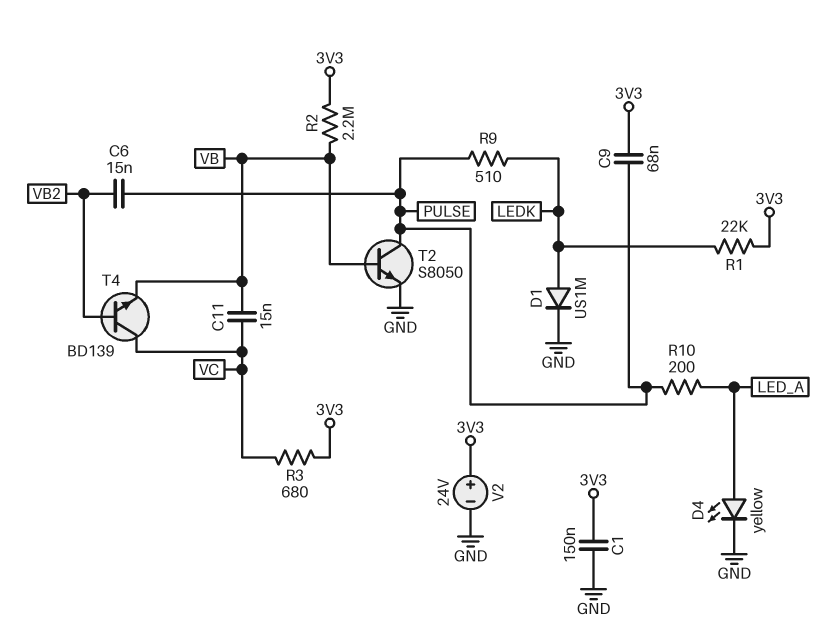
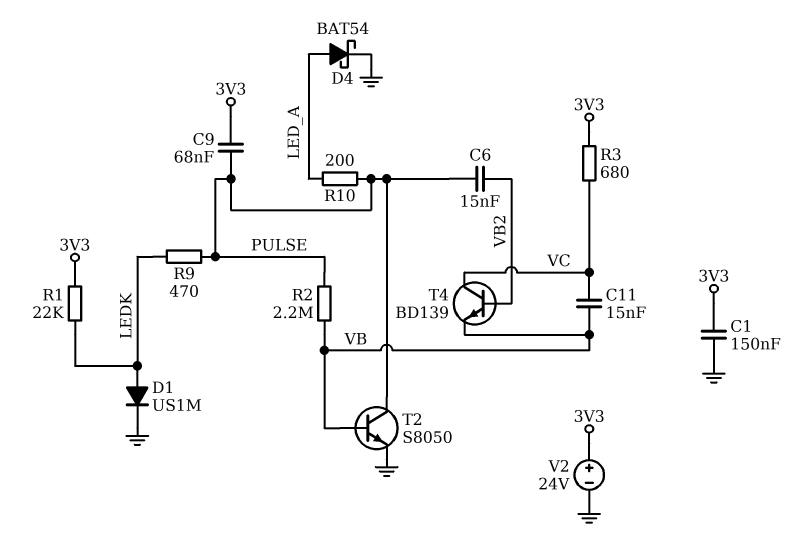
D4: LED yellow (A LED_A, K GND) -> schottky BAT54 (A LED_A, K GND)
R2: 2.2M (3V3, VB) -> 2.2M (PULSE, VB)
R9: 510 (LEDK, PULSE) -> 470 (LEDK, PULSE)

